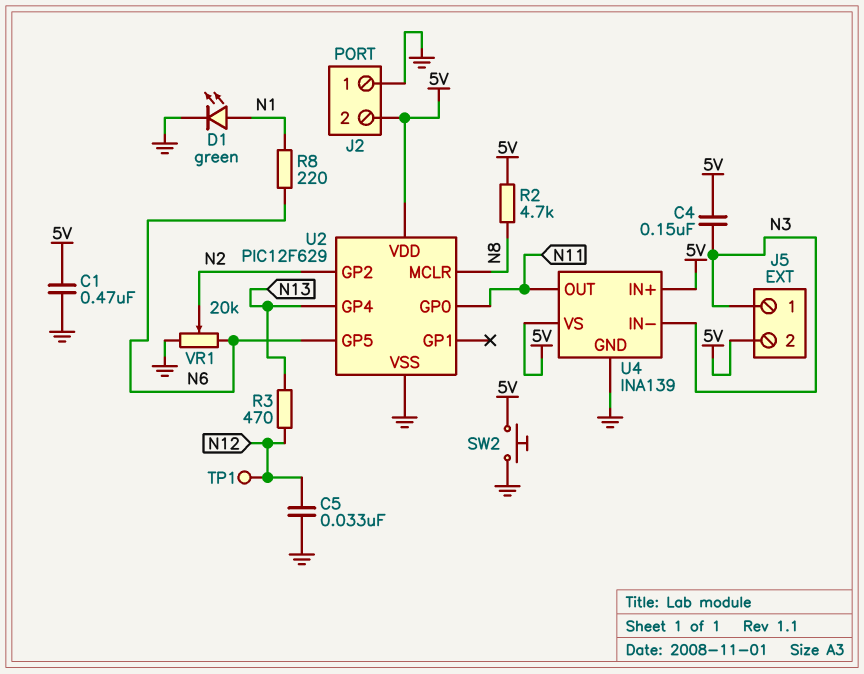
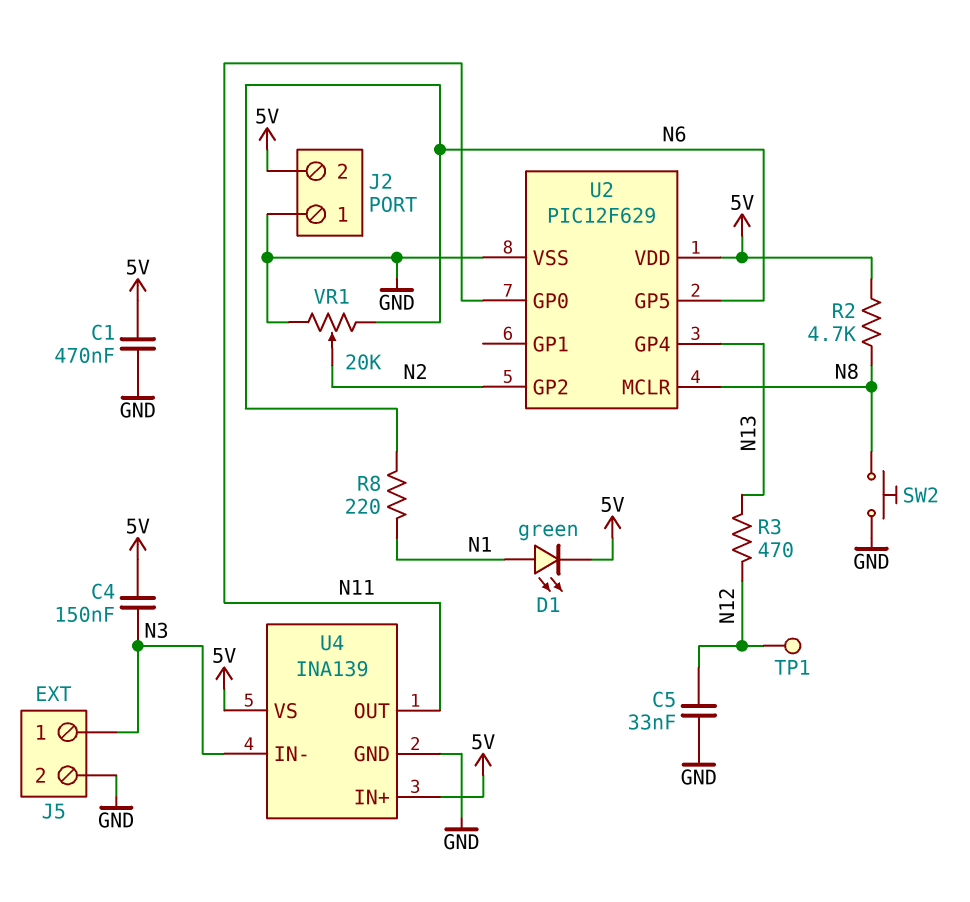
D1: LED green (A N1, K GND) -> LED green (A N1, K 5V)
J5 pin 2: 5V -> GND
SW2: button (5V, GND) -> button (GND, N8)

